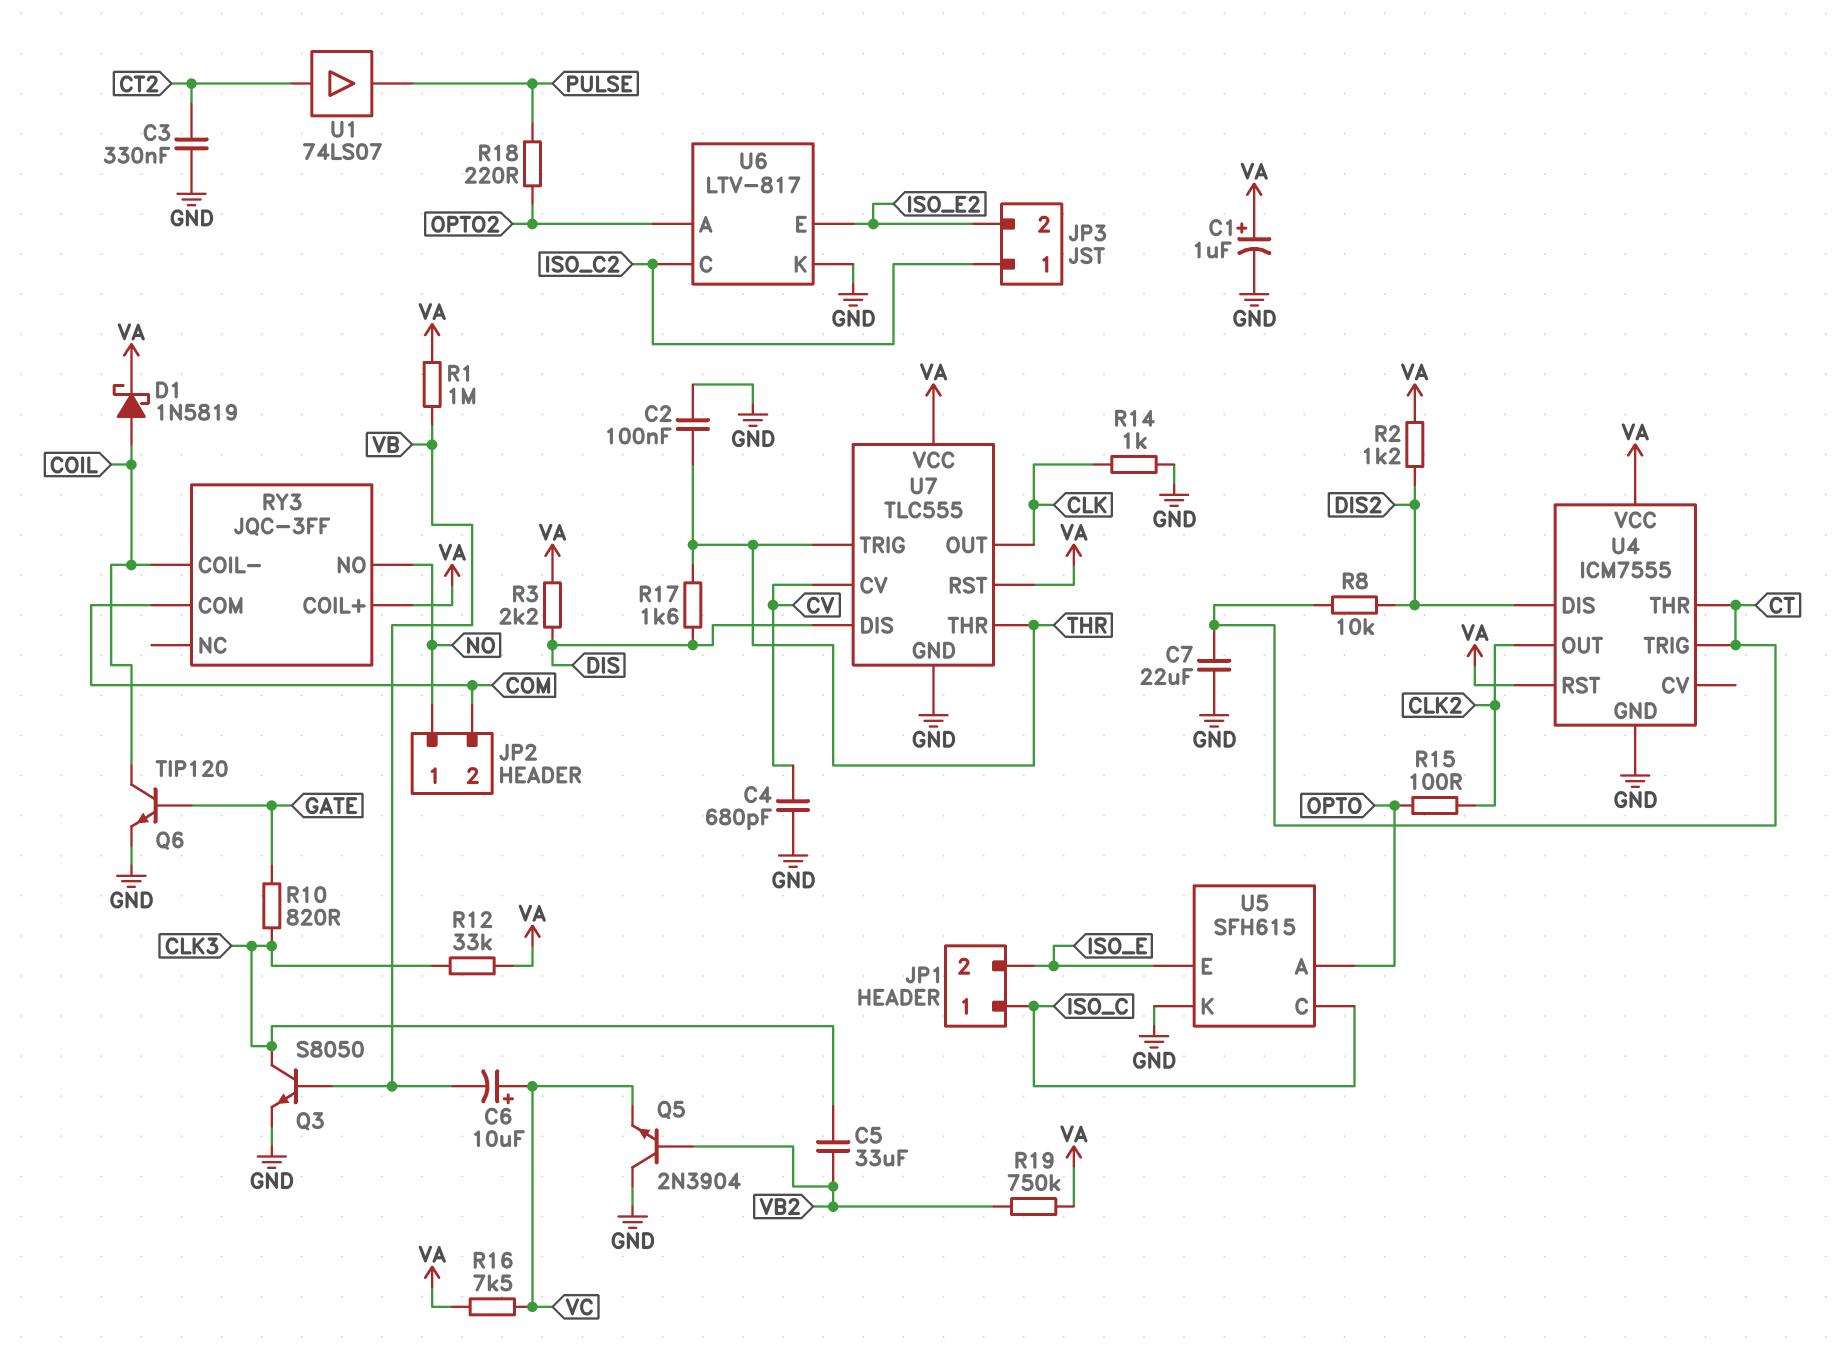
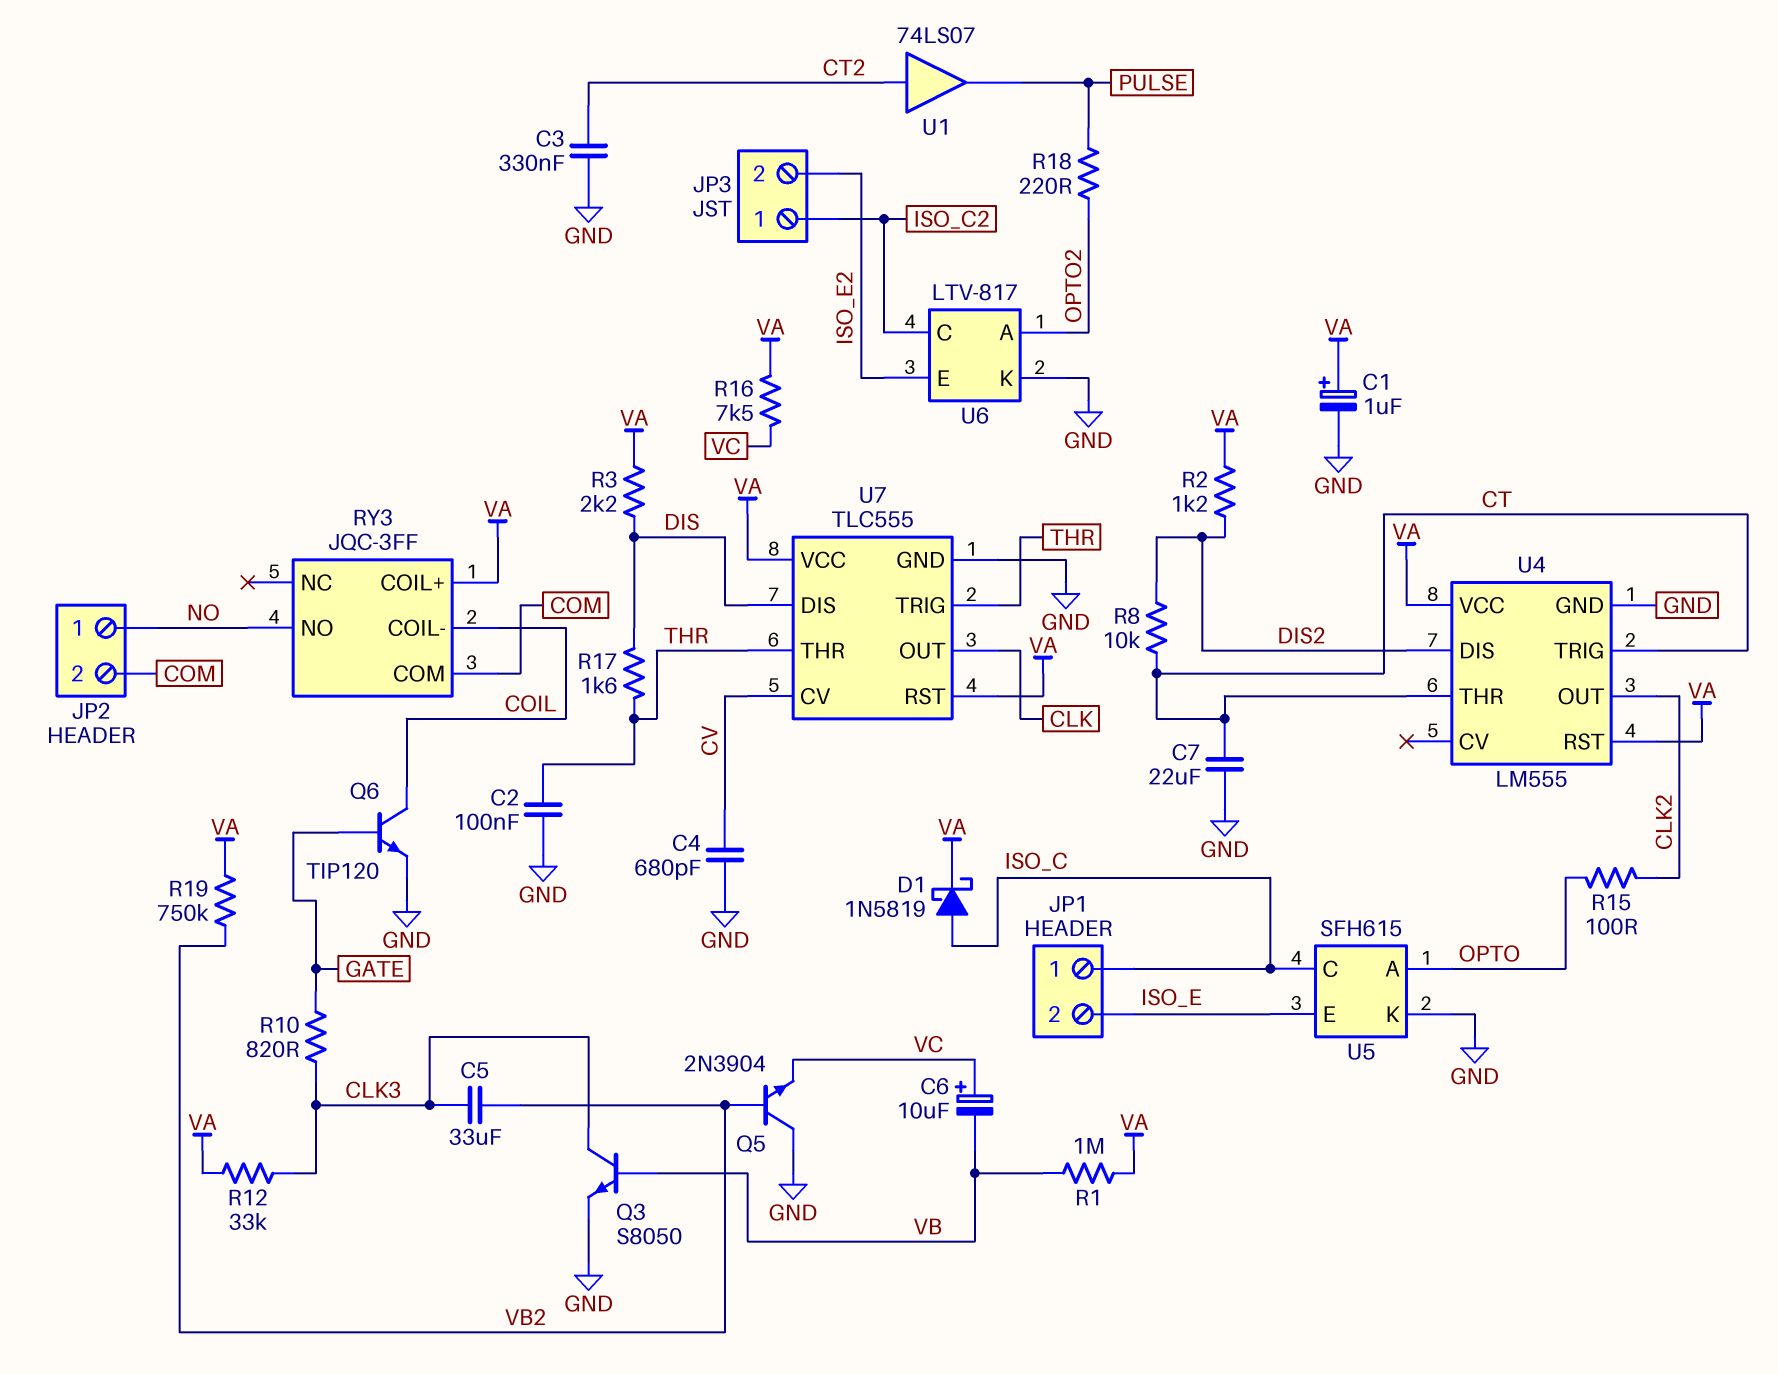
D1: schottky 1N5819 (A COIL, K VA) -> schottky 1N5819 (A ISO_C, K VA)
R14: 1k (CLK, GND) -> none
U4: ICM7555 -> LM555

